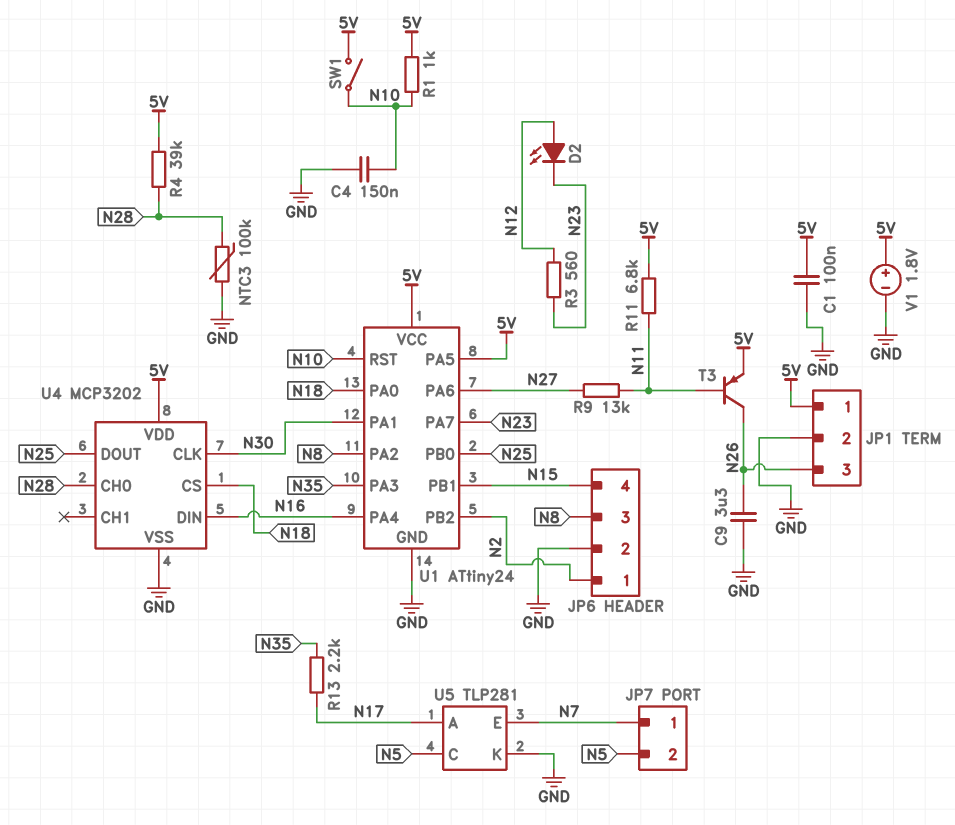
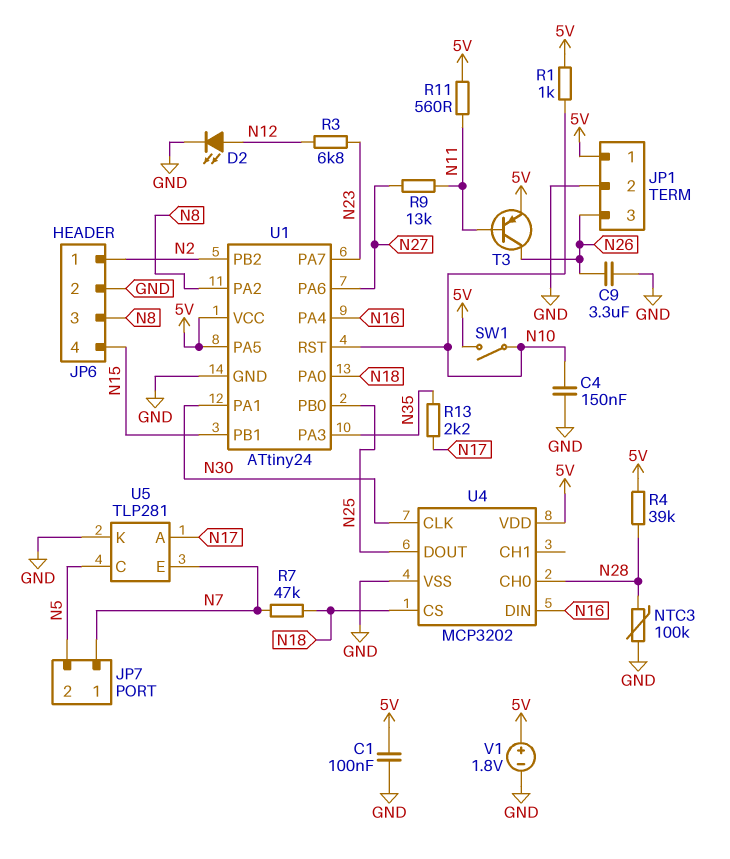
D2: LED (A N12, K N23) -> LED (A N12, K GND)
R3: 560 (N12, N23) -> 6.8k (N12, N23)
R7: none -> 47k (N7, N18)
R11: 6.8k (5V, N11) -> 560 (5V, N11)

